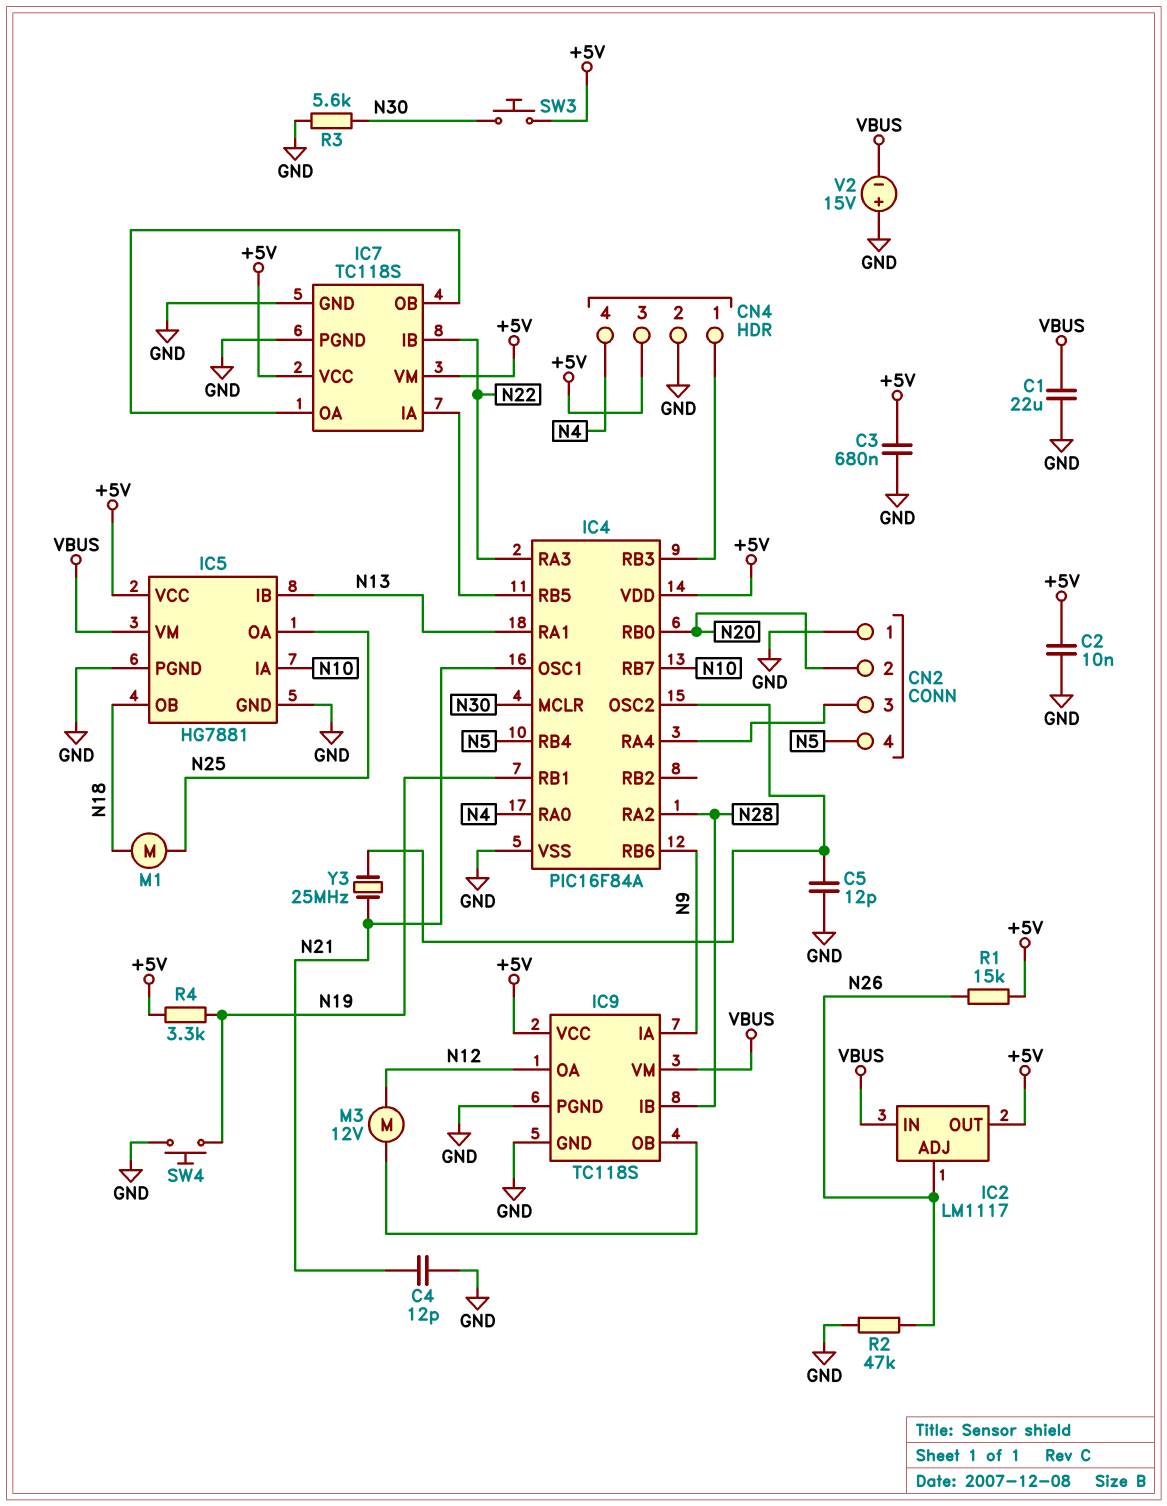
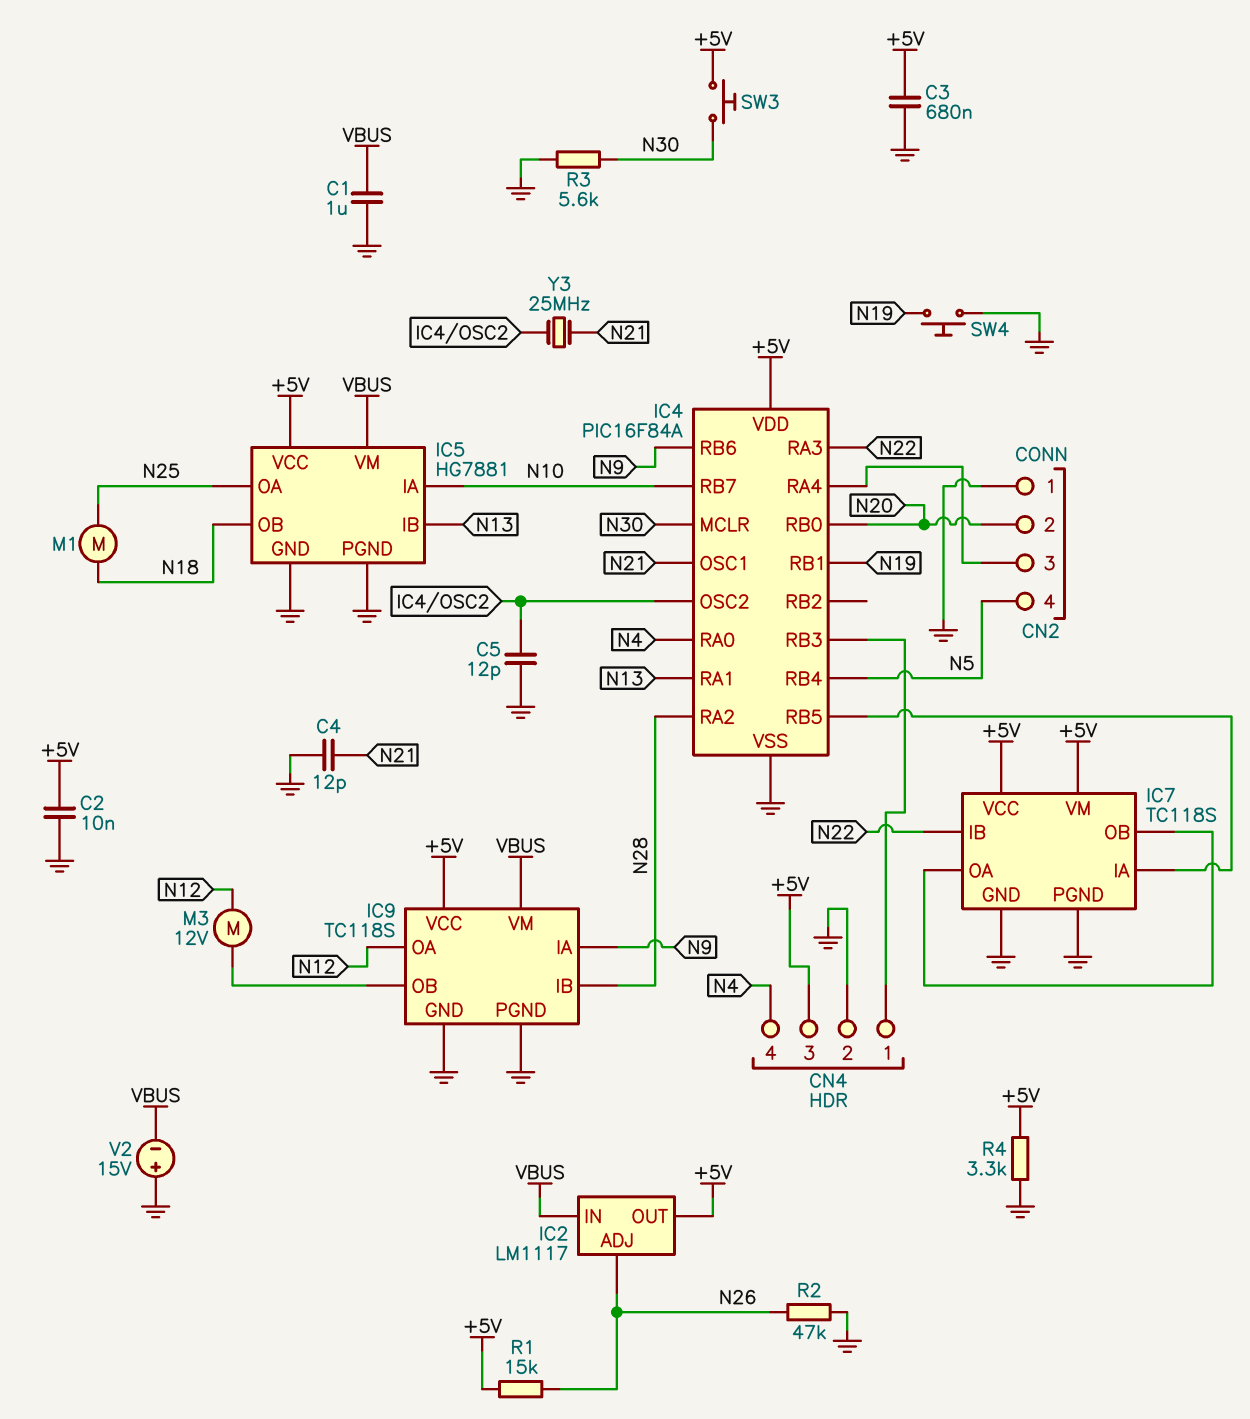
C1: 22uF (GND, VBUS) -> 1uF (GND, VBUS)
R4: 3.3k (+5V, N19) -> 3.3k (+5V, GND)

